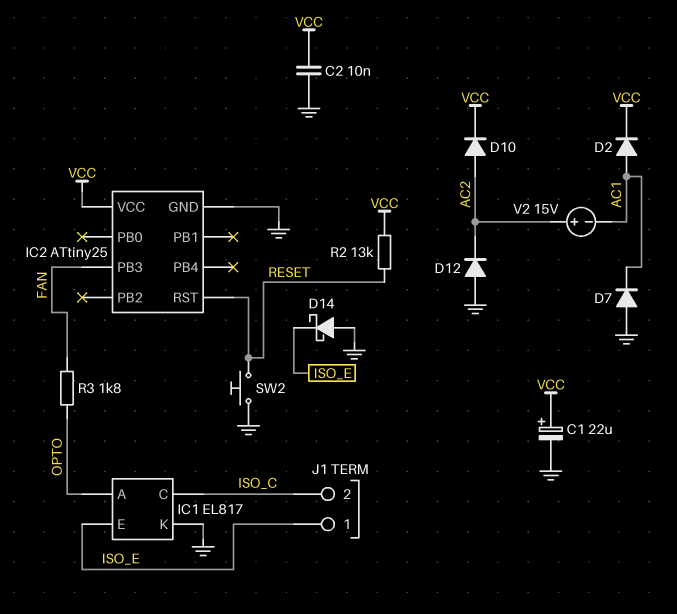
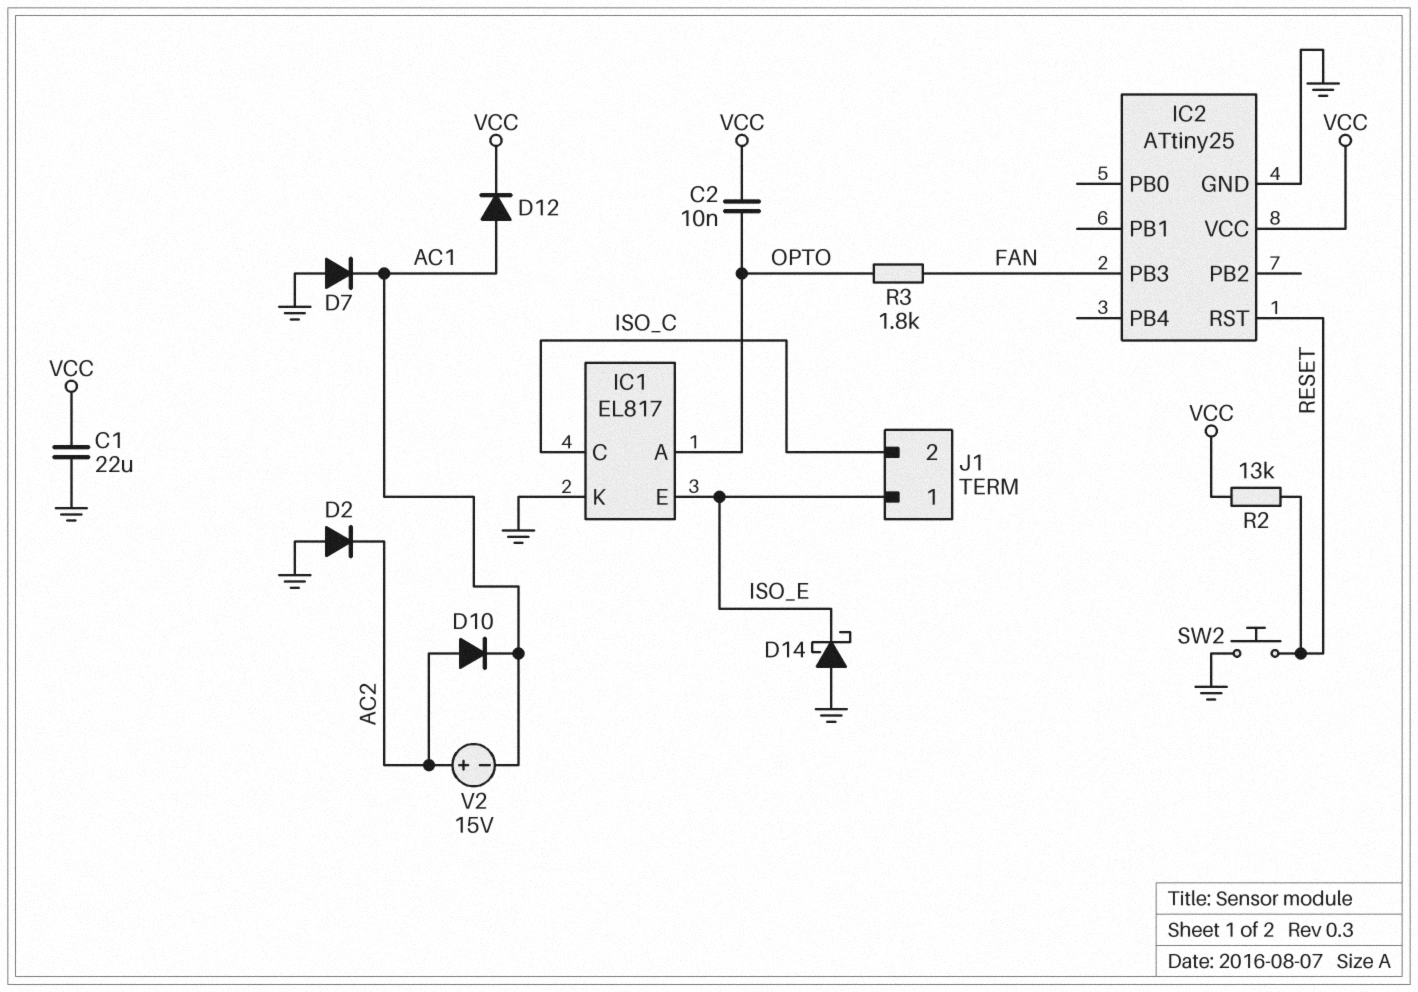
C1: 22uF (plus VCC, minus GND) -> 22uF (GND, VCC)
C2: 10nF (GND, VCC) -> 10nF (OPTO, VCC)
D2: diode (A AC1, K VCC) -> diode (A GND, K AC2)
D10: diode (A AC2, K VCC) -> diode (A AC2, K AC1)
D12: diode (A GND, K AC2) -> diode (A AC1, K VCC)

